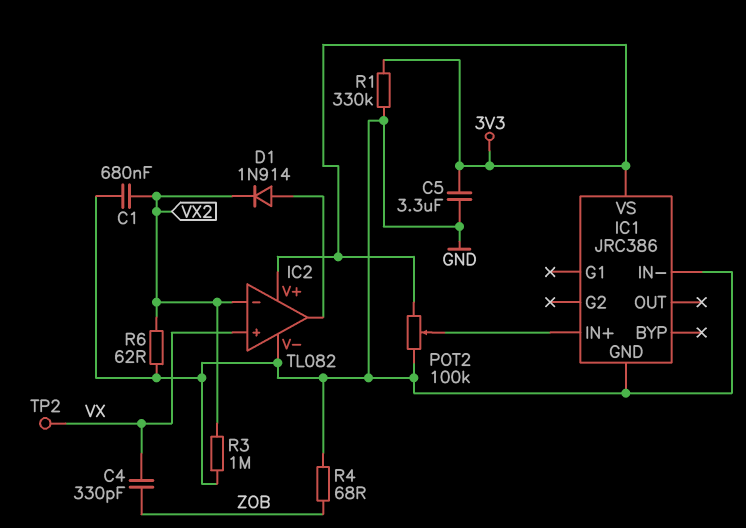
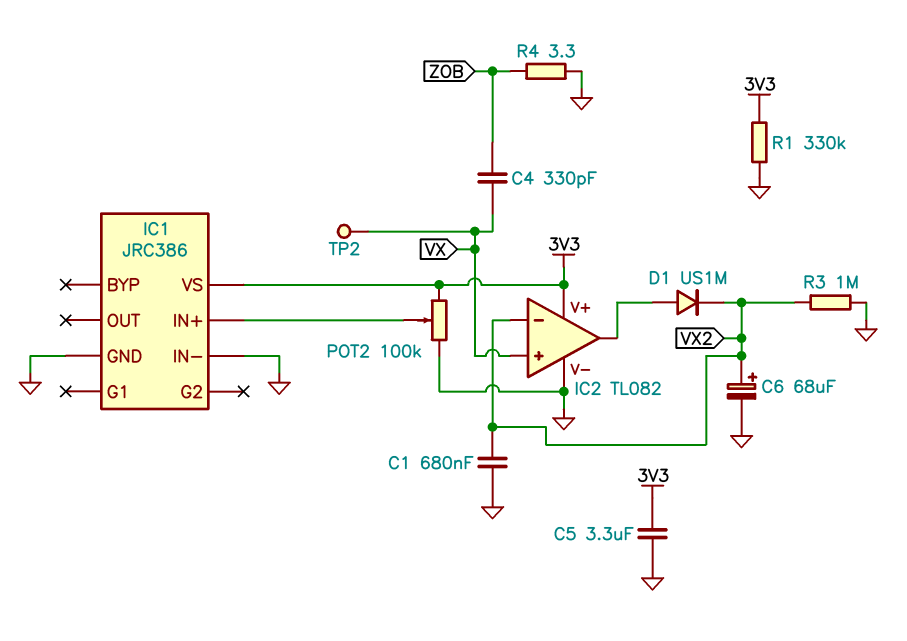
C6: none -> 68uF (plus VX2, minus GND)
D1: diode 1N914 (A IC2/out, K VX2) -> diode US1M (A IC2/out, K VX2)
R4: 68 (GND, ZOB) -> 3.3 (GND, ZOB)
R6: 62 (GND, VX2) -> none

